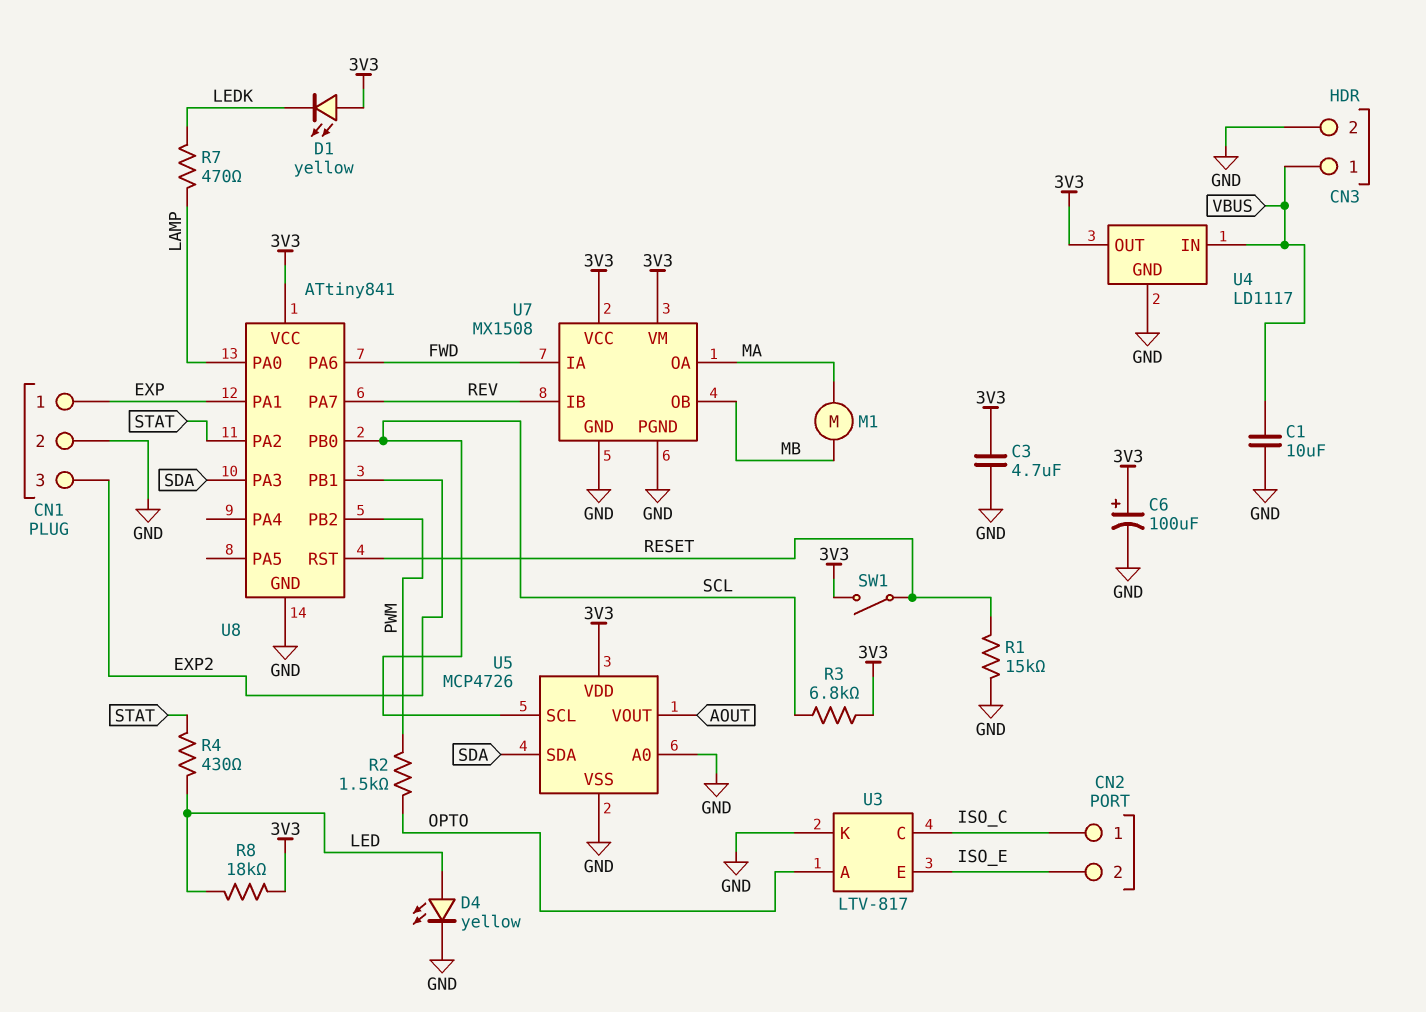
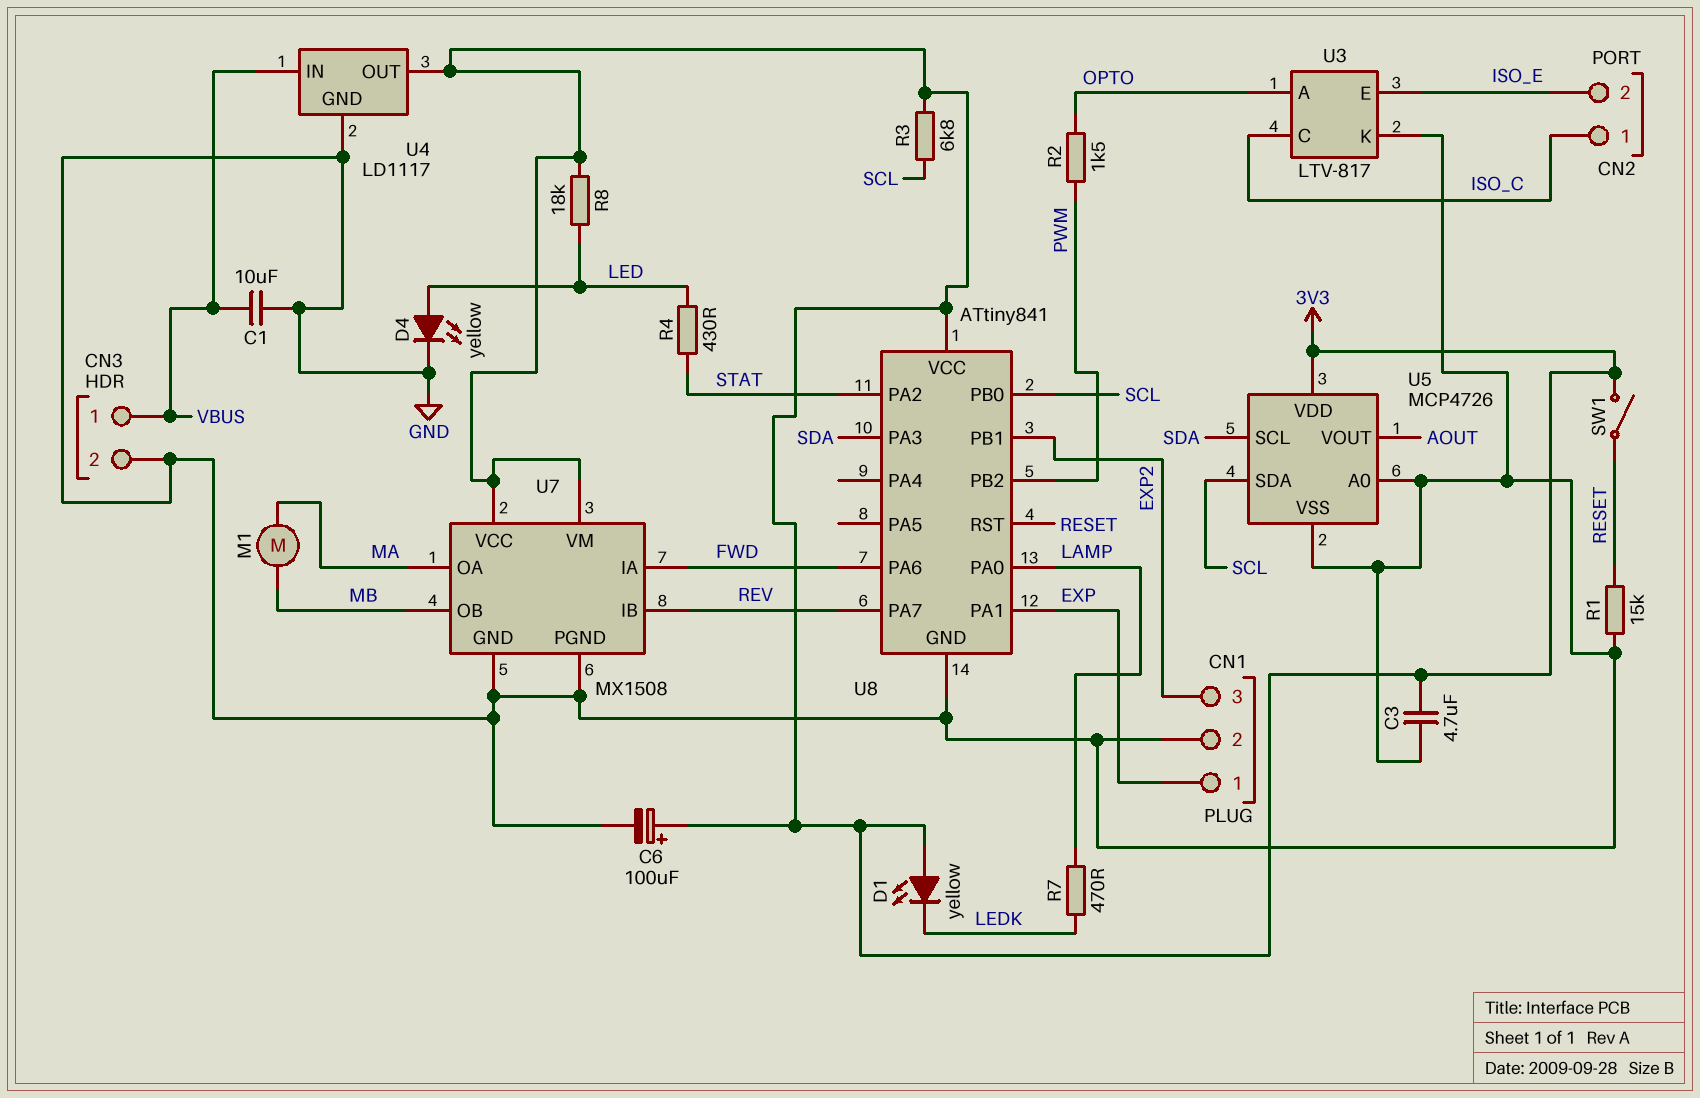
U5 pin SCL: SCL -> SDA
U5 pin SDA: SDA -> SCL

